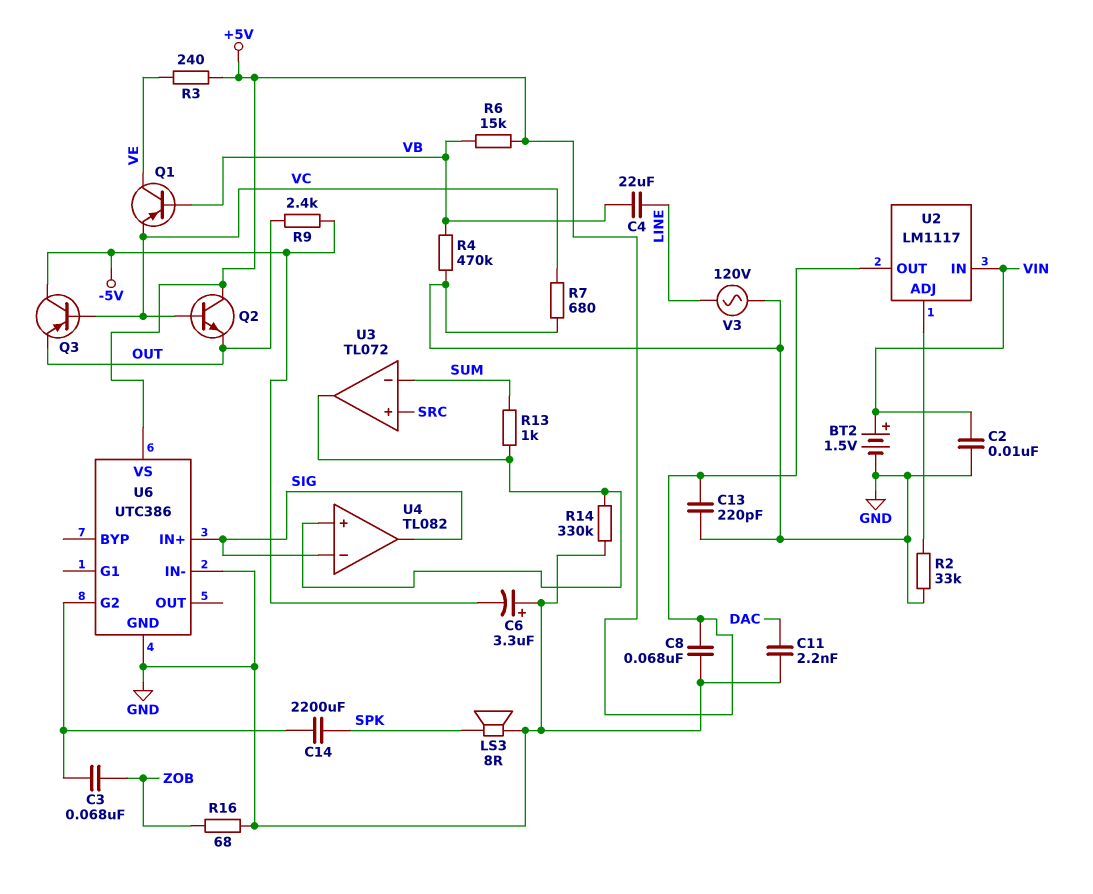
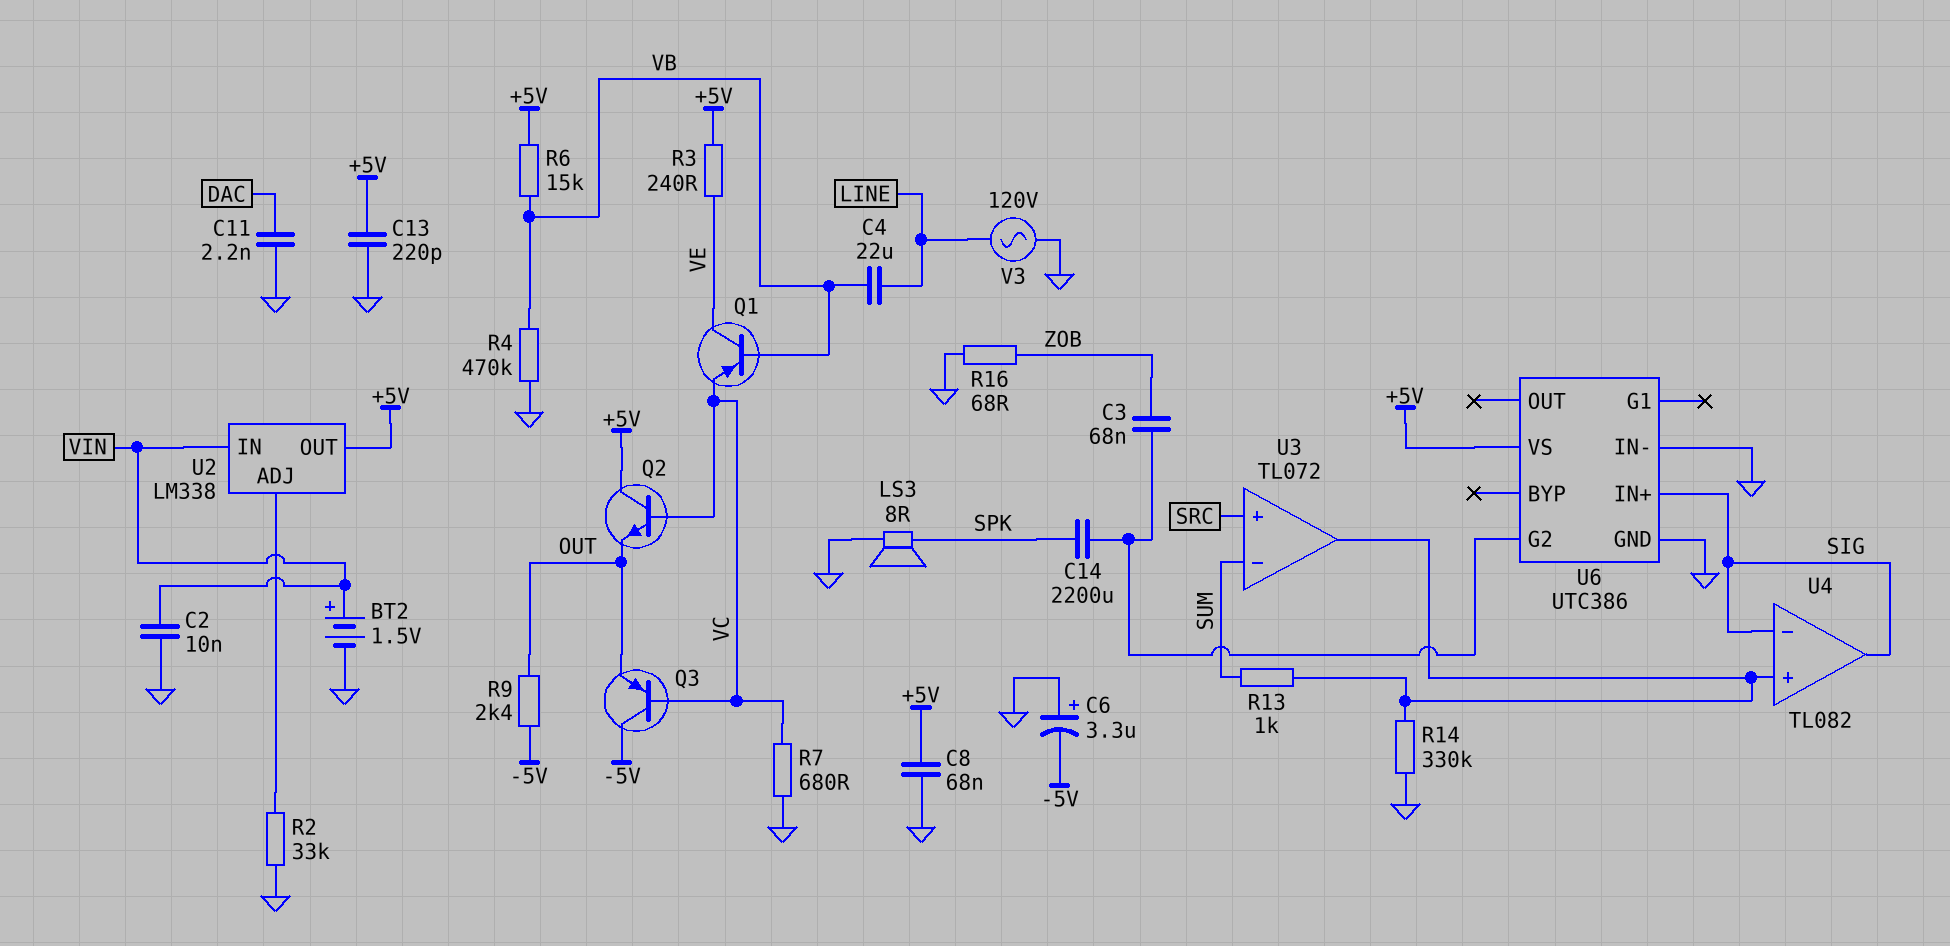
U2: LM1117 -> LM338

